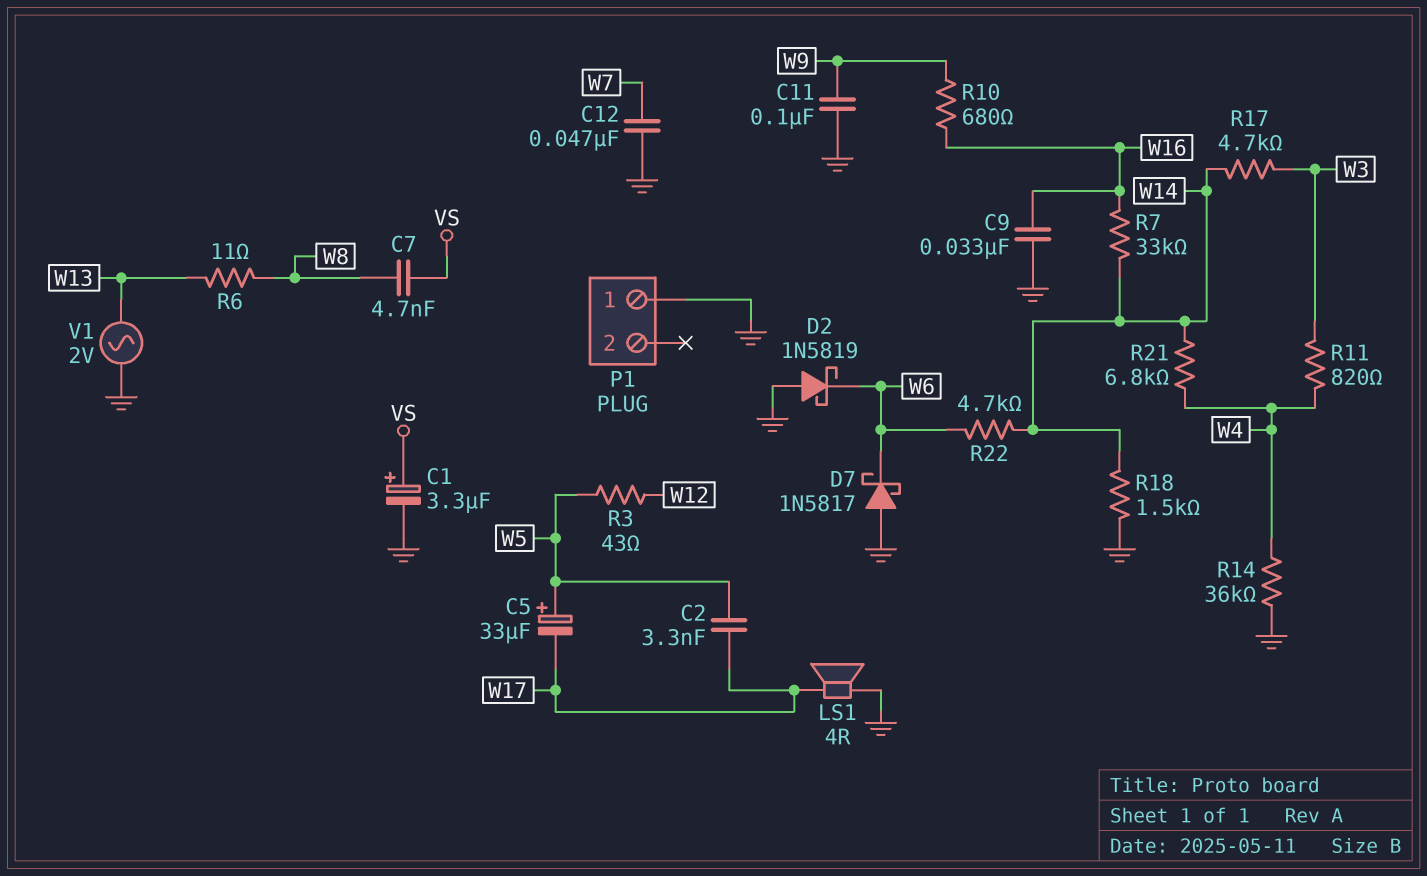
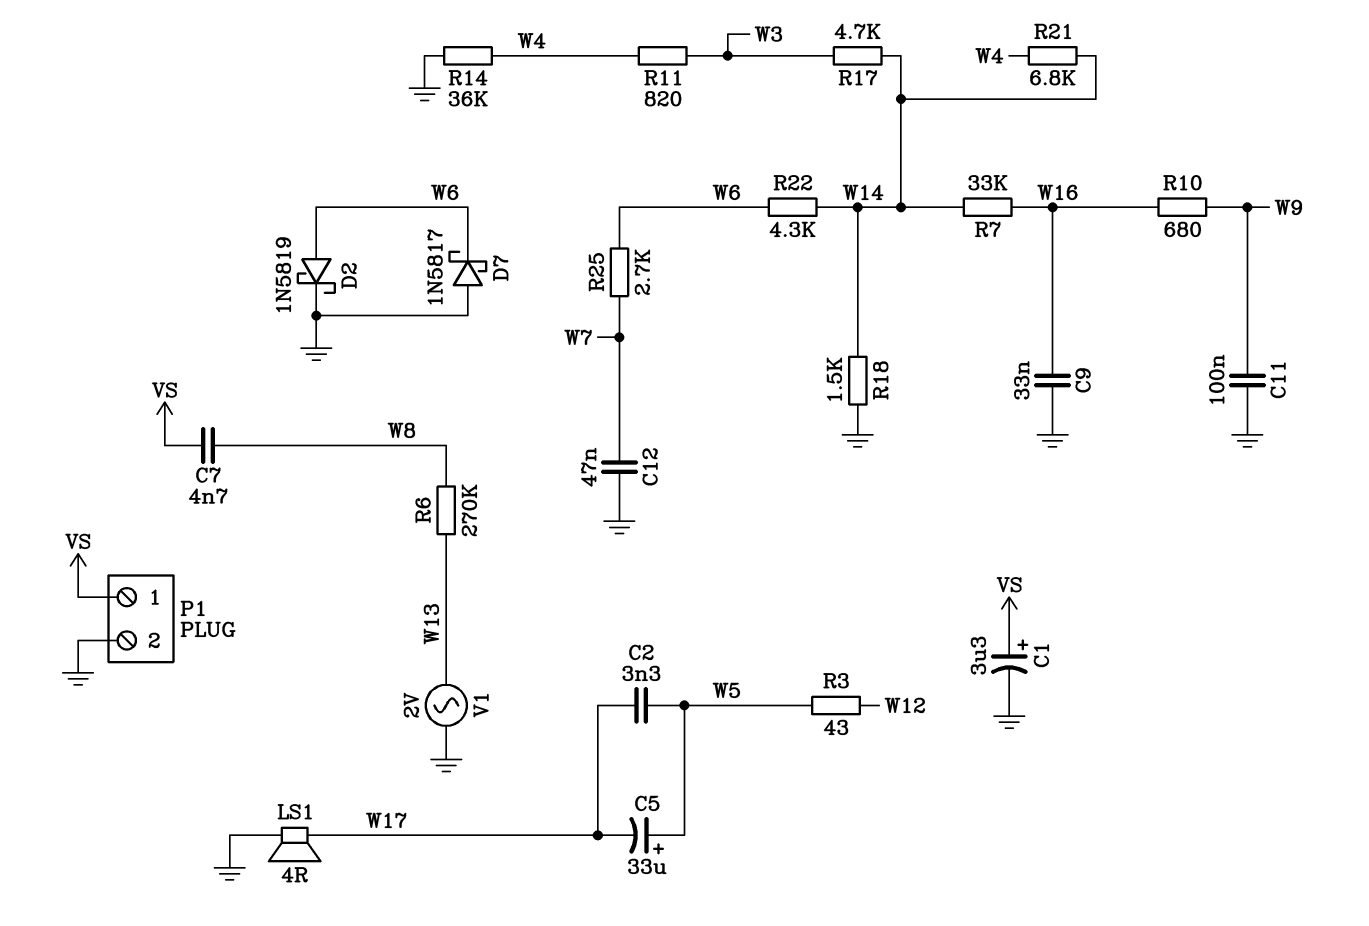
D2: schottky 1N5819 (A GND, K W6) -> schottky 1N5819 (A W6, K GND)
P1 pin 1: GND -> VS
P1 pin 2: none -> GND
R6: 11 (W8, W13) -> 270k (W8, W13)
R22: 4.7k (W6, W14) -> 4.3k (W6, W14)
R25: none -> 2.7k (W6, W7)

